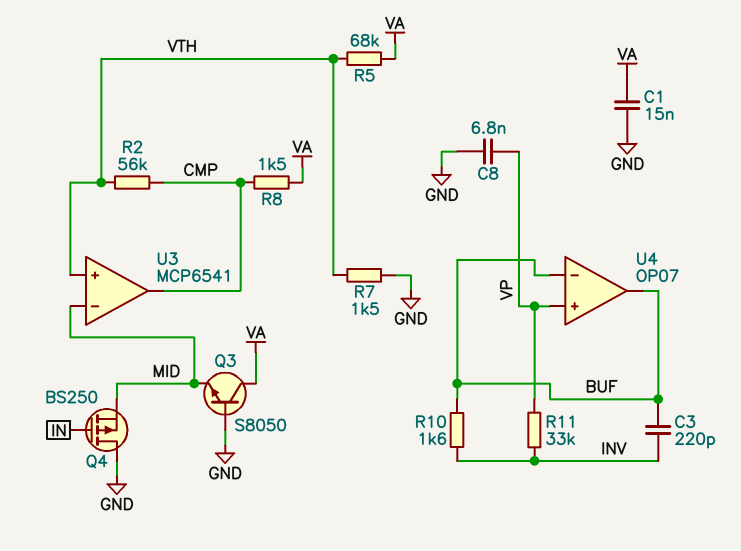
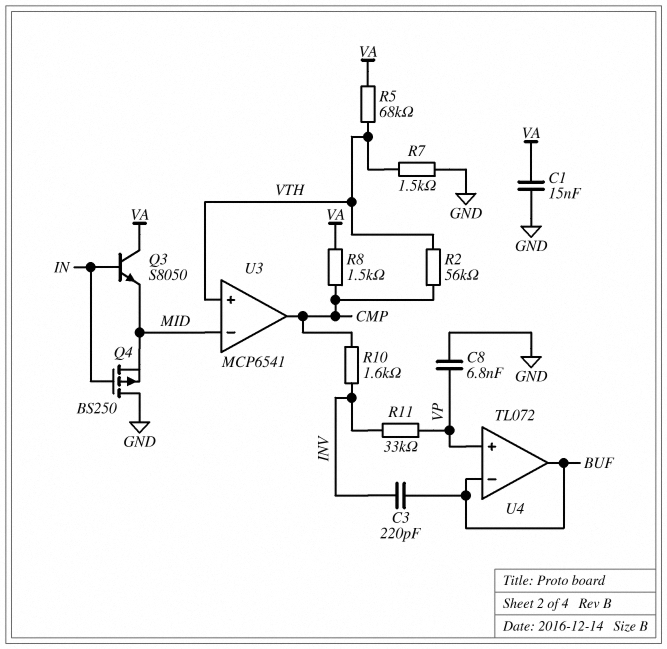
Q3: NPN S8050 (B GND, C VA, E MID) -> NPN S8050 (B IN, C VA, E MID)
R10: 1.6k (BUF, INV) -> 1.6k (CMP, INV)
U4: OP07 -> TL072

